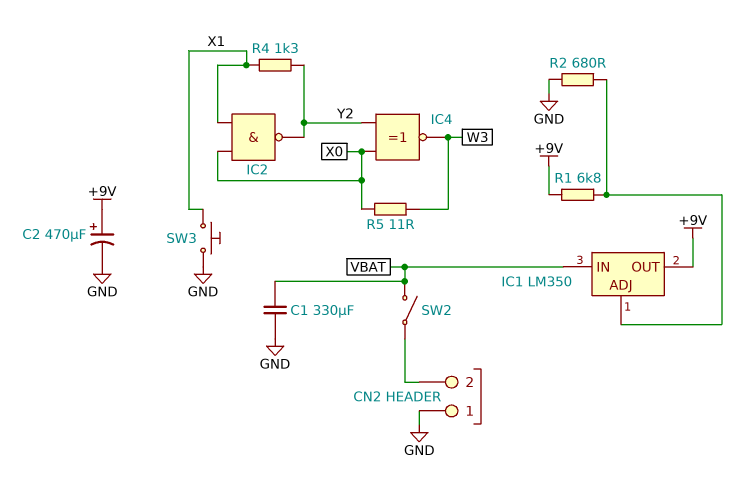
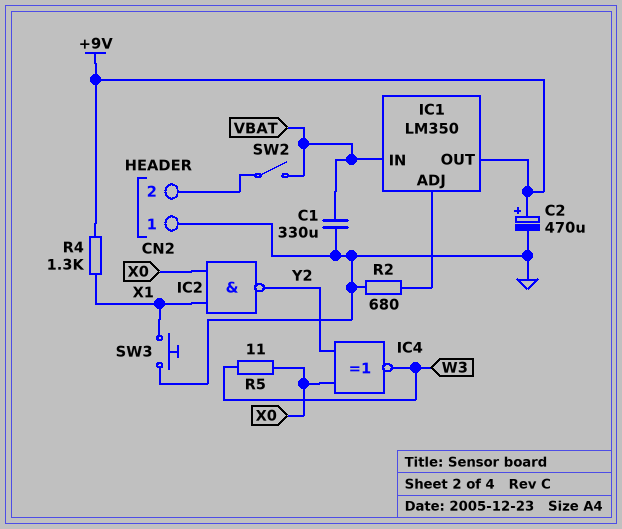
R1: 6.8k (+9V, IC1/ADJ) -> none
R4: 1.3k (X1, Y2) -> 1.3k (+9V, X1)

